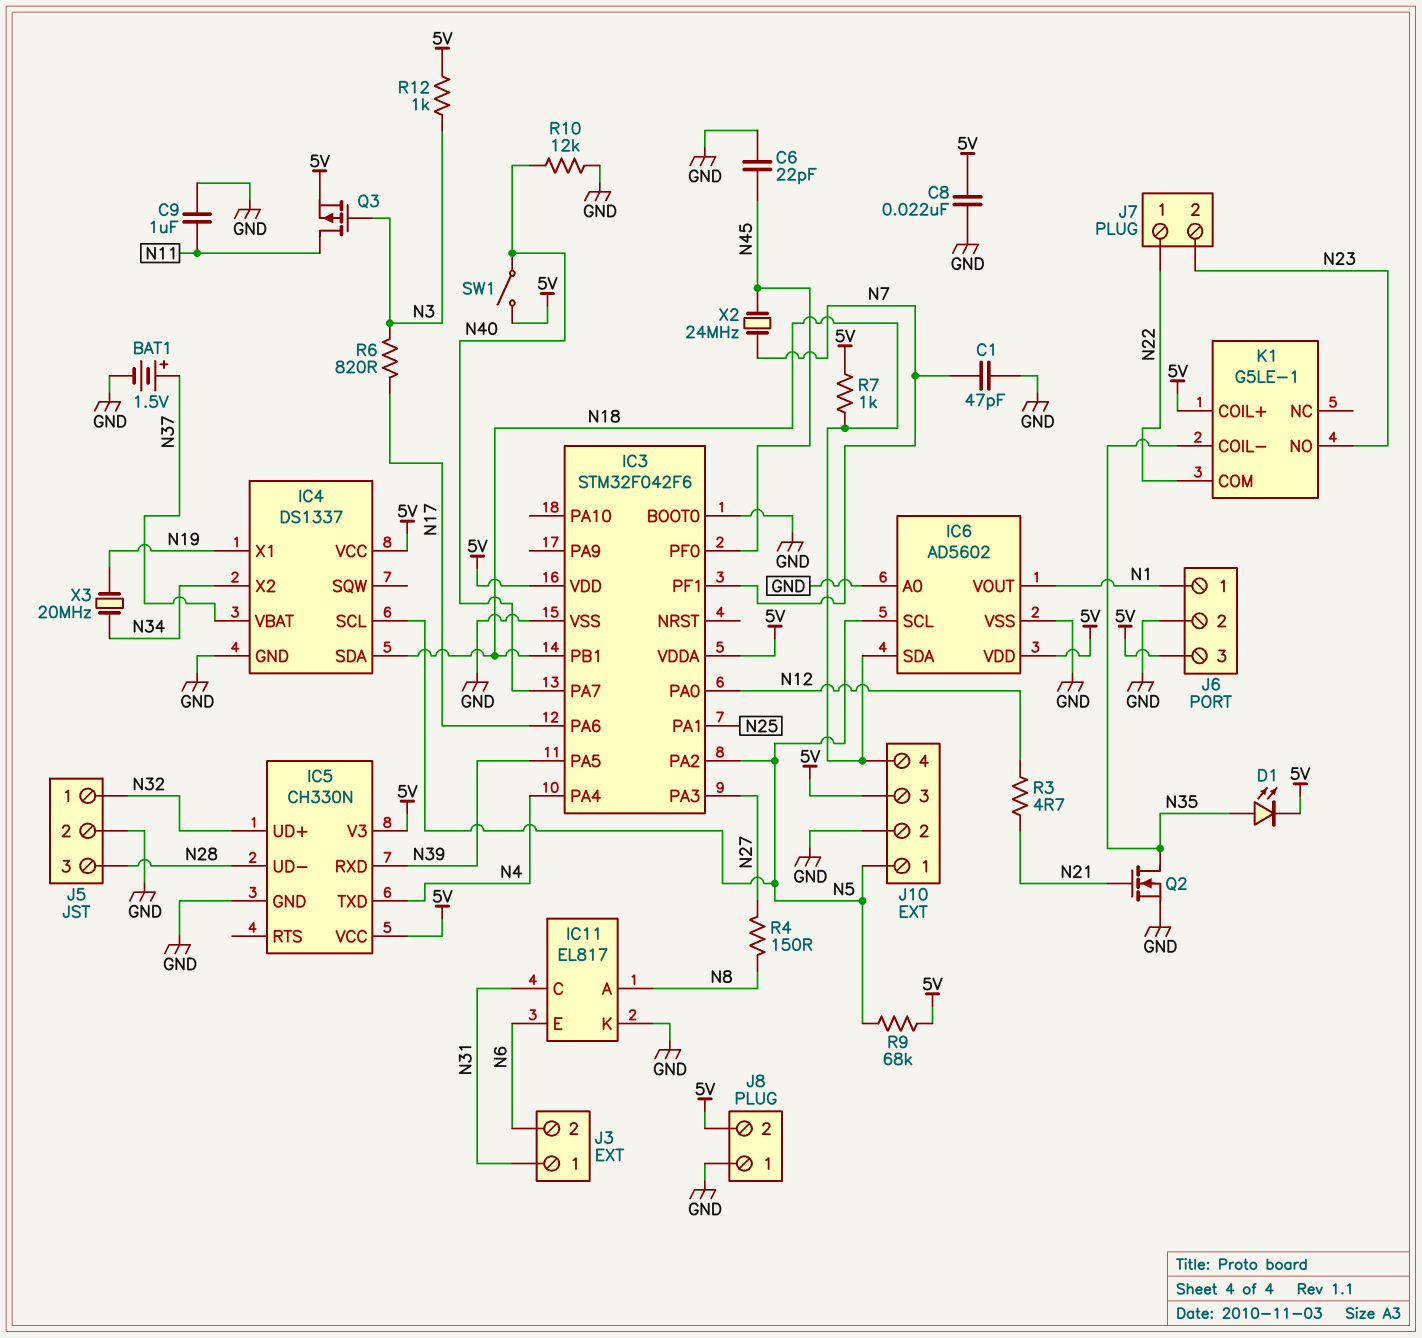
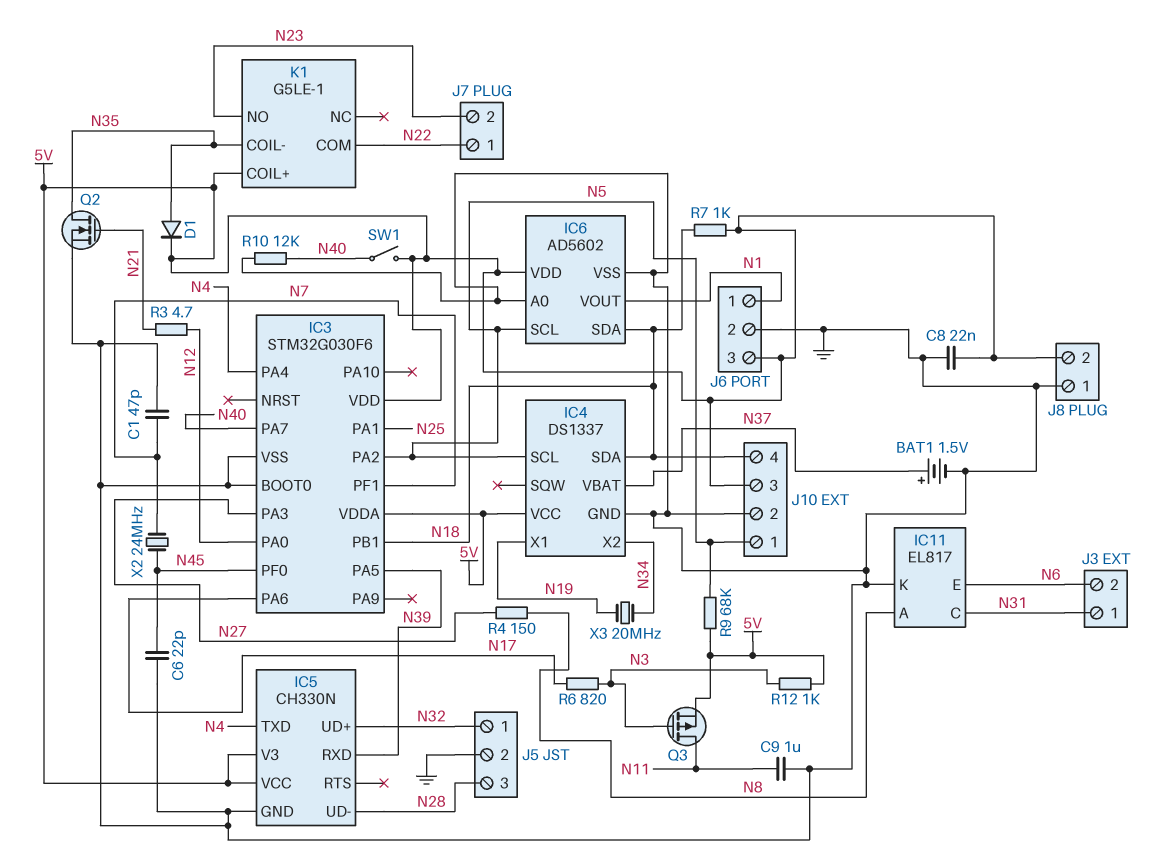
D1: LED (A N35, K 5V) -> diode (A N35, K 5V)
IC3: STM32F042F6 -> STM32G030F6

